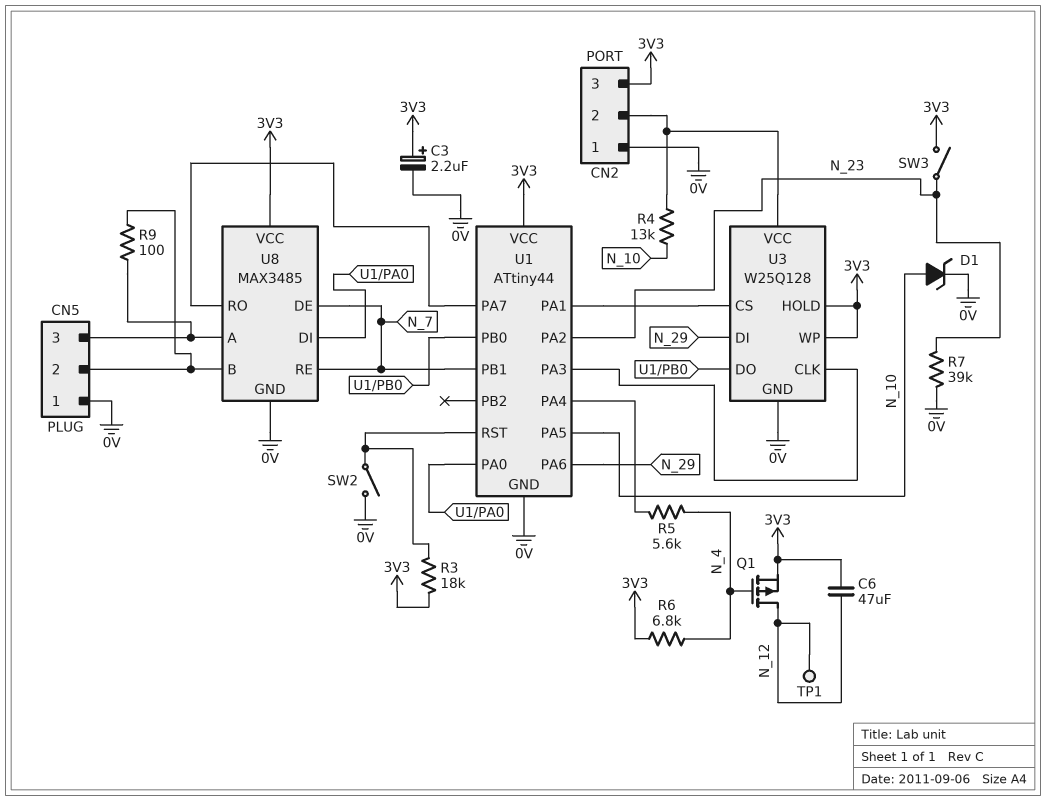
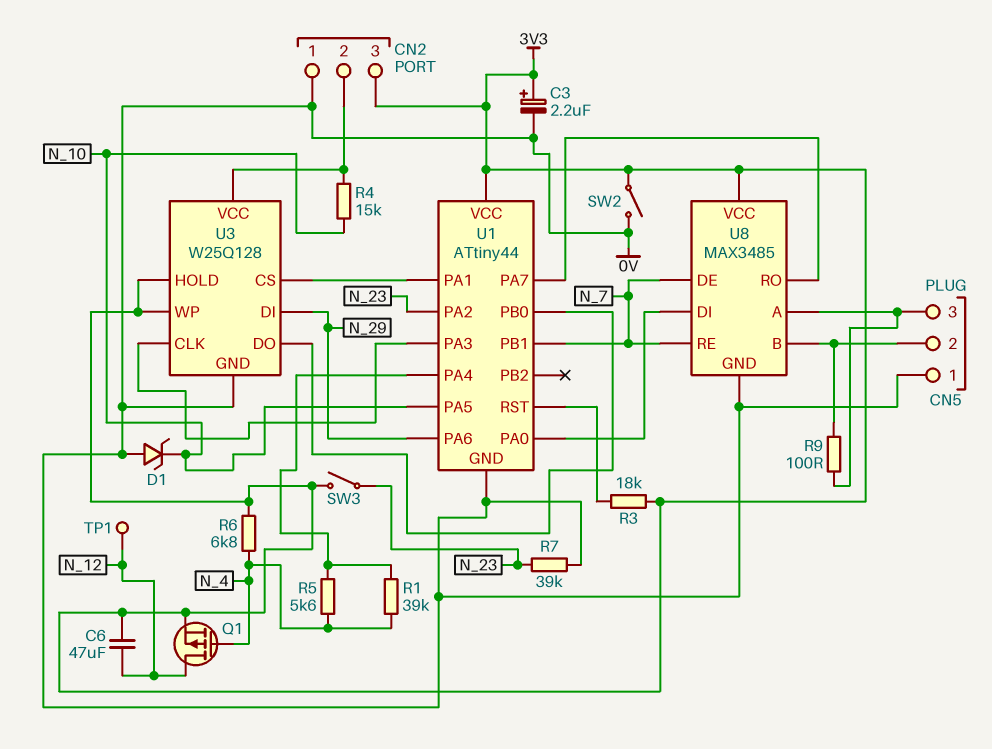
D1: zener (A N_10, K 0V) -> zener (A 0V, K N_10)
R1: none -> 39k (N_4, U1/PA4)
R4: 13k (CN2/2, N_10) -> 15k (CN2/2, N_10)
SW2: switch (0V, U1/RST) -> switch (0V, 3V3)

